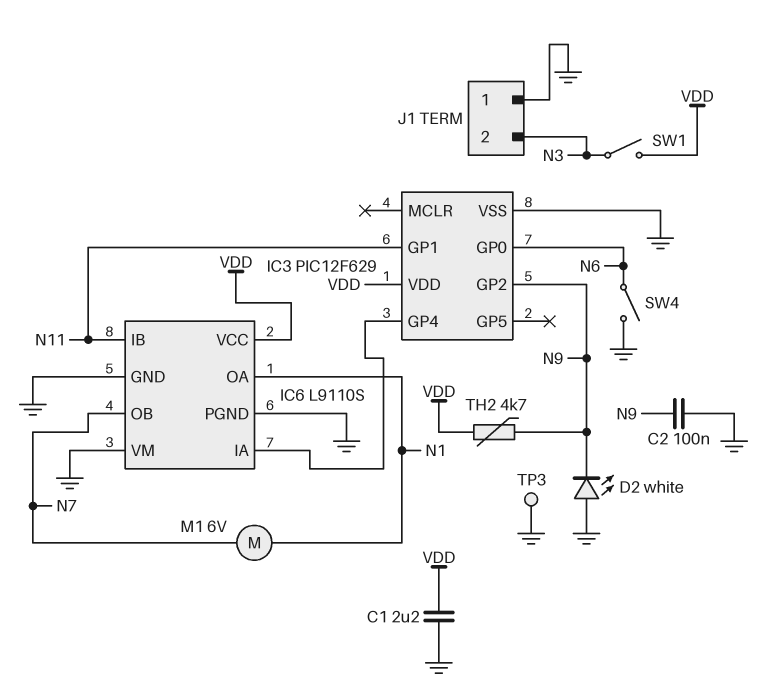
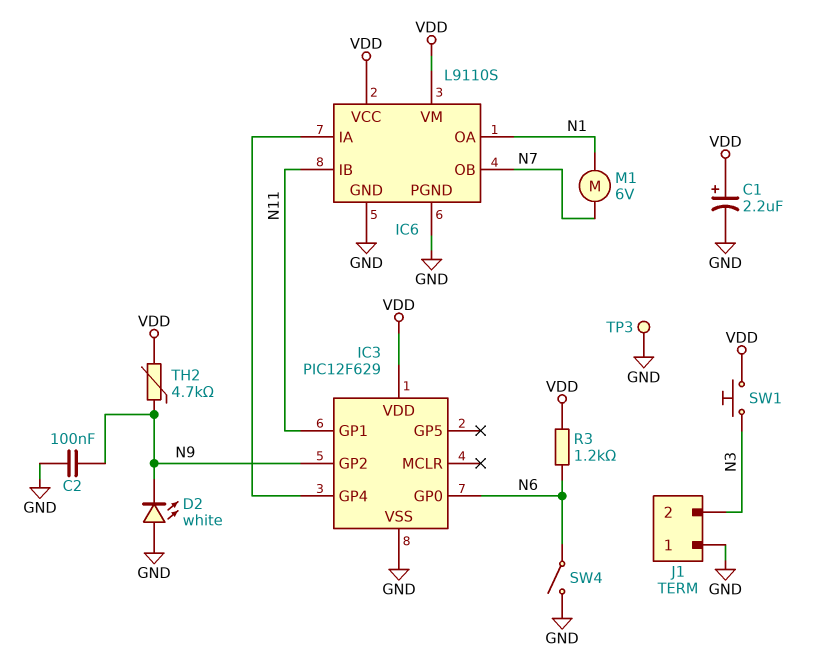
C1: 2.2uF (GND, VDD) -> 2.2uF (plus VDD, minus GND)
IC6 pin VM: GND -> VDD
R3: none -> 1.2k (N6, VDD)
SW1: switch (N3, VDD) -> button (N3, VDD)

